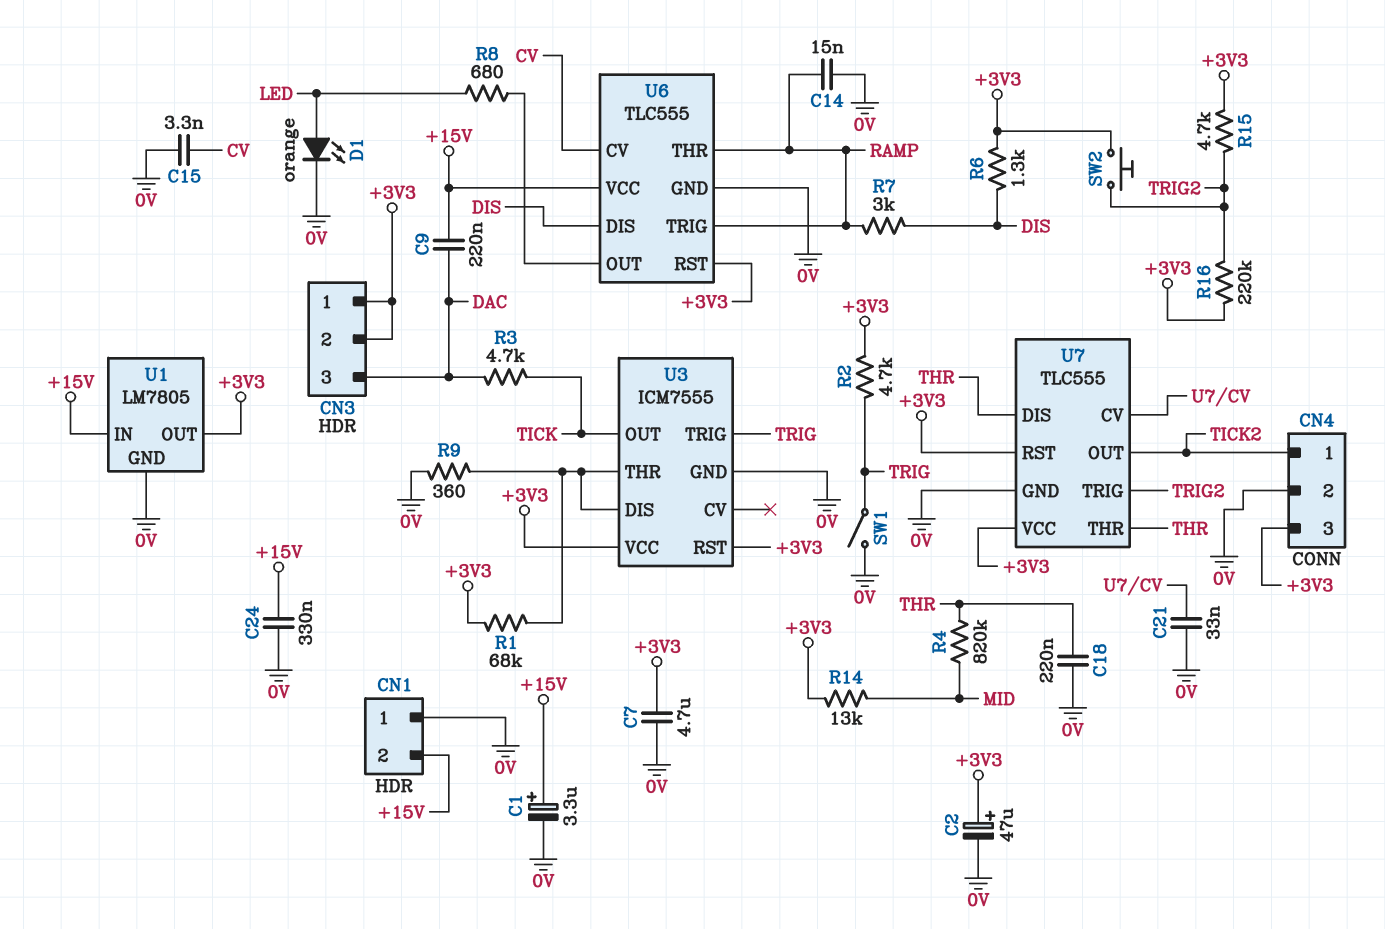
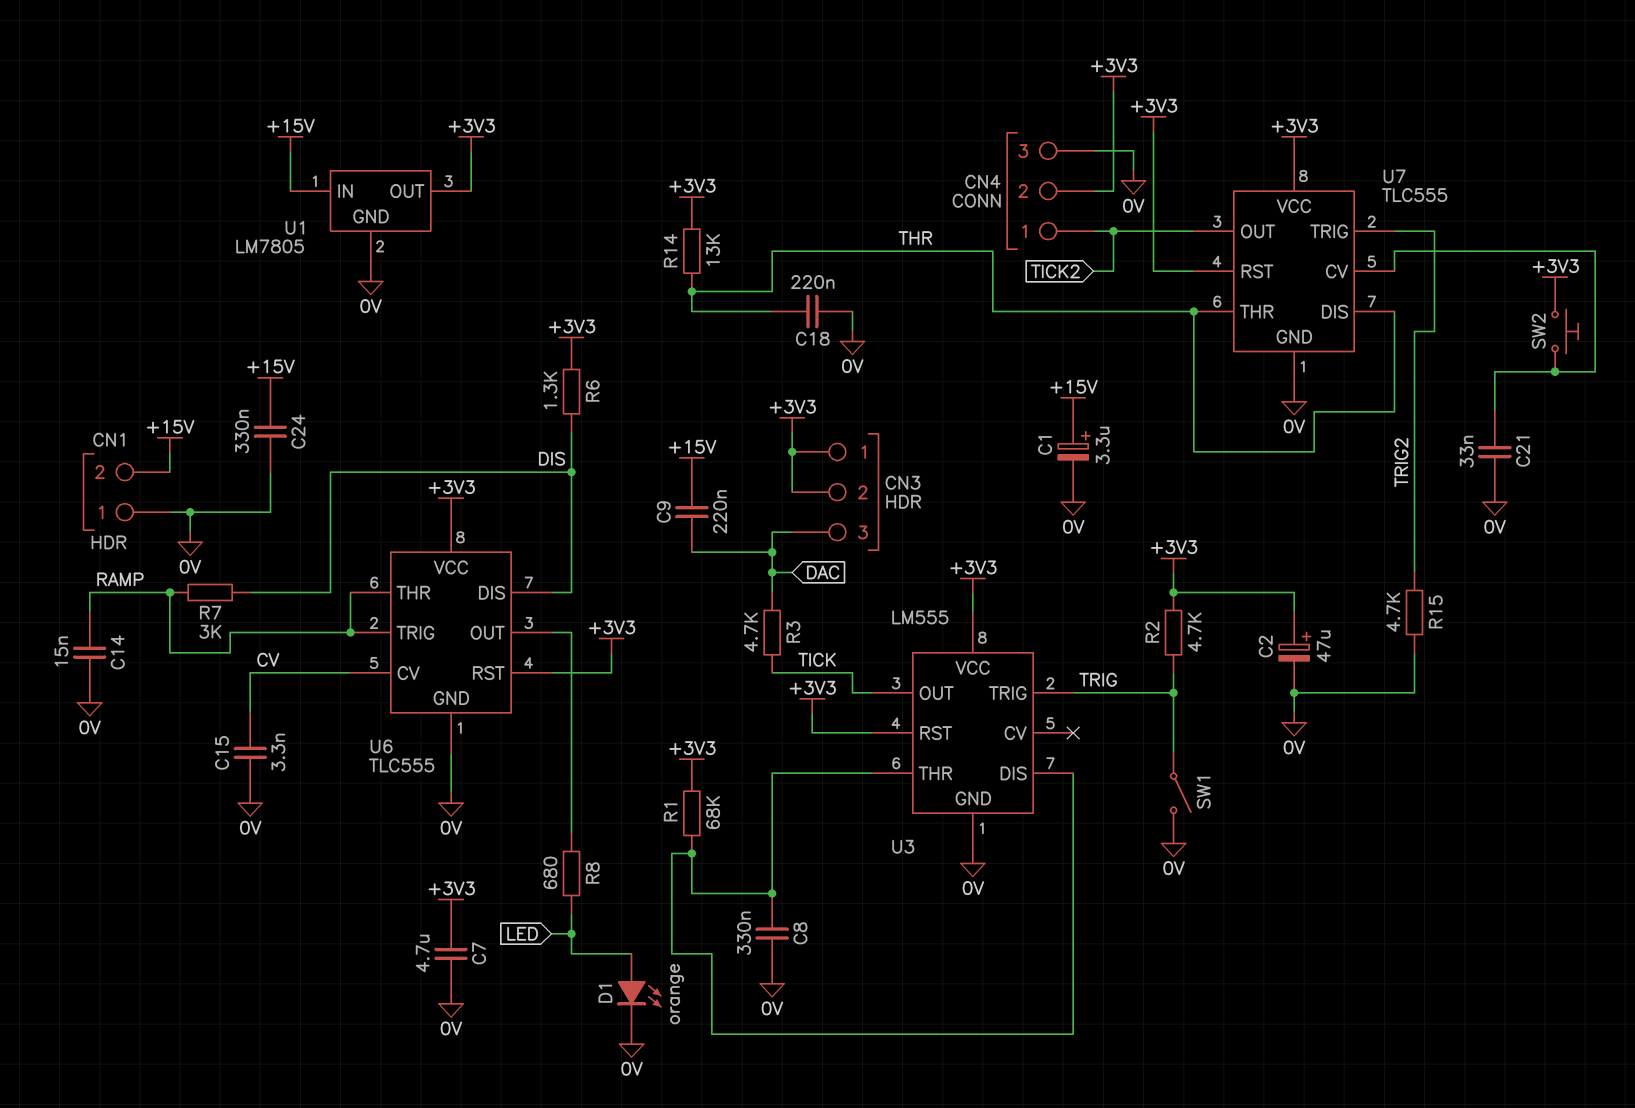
C8: none -> 330nF (0V, U3/DIS)
CN4 pin 2: 0V -> +3V3
CN4 pin 3: +3V3 -> 0V
R4: 820k (MID, THR) -> none
R9: 360 (0V, U3/DIS) -> none
R14: 13k (+3V3, MID) -> 13k (+3V3, THR)
R15: 4.7k (+3V3, TRIG2) -> 4.7k (0V, TRIG2)
R16: 220k (+3V3, TRIG2) -> none
SW2: button (+3V3, TRIG2) -> button (+3V3, U7/CV)
U3: ICM7555 -> LM555
U6 pin VCC: +15V -> +3V3

